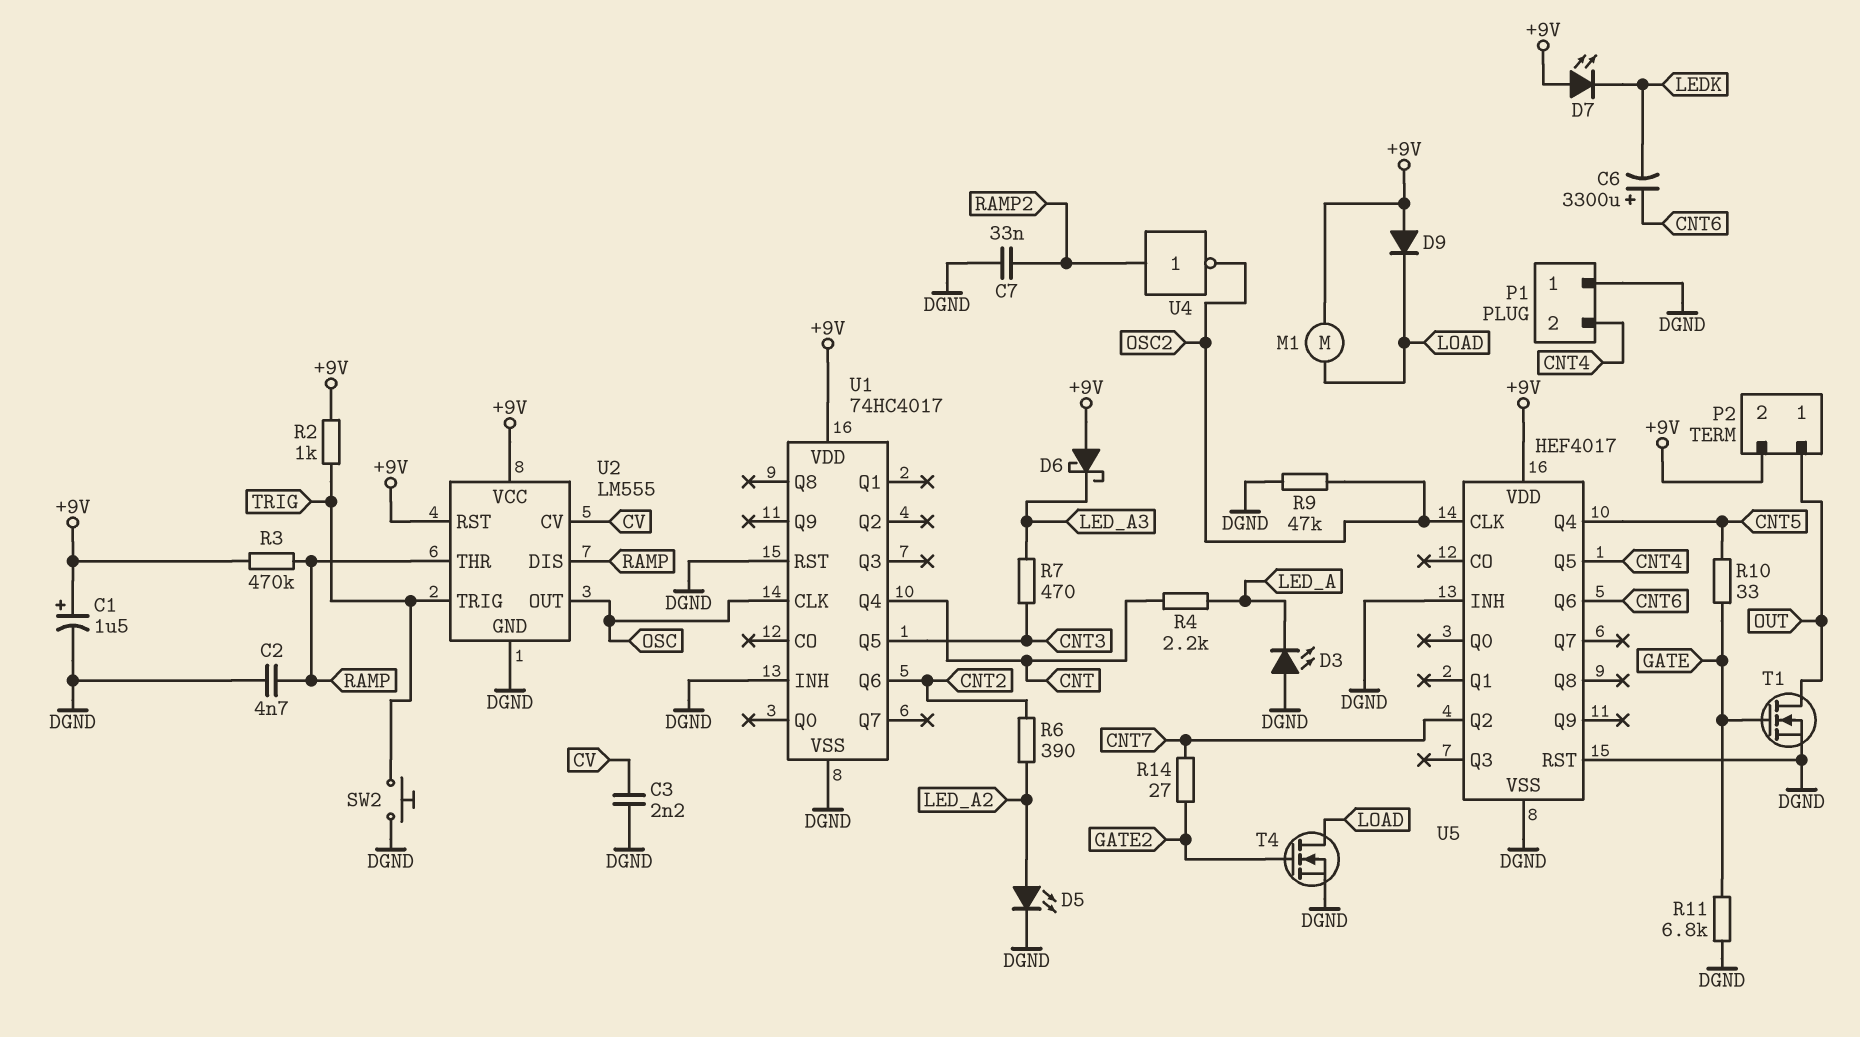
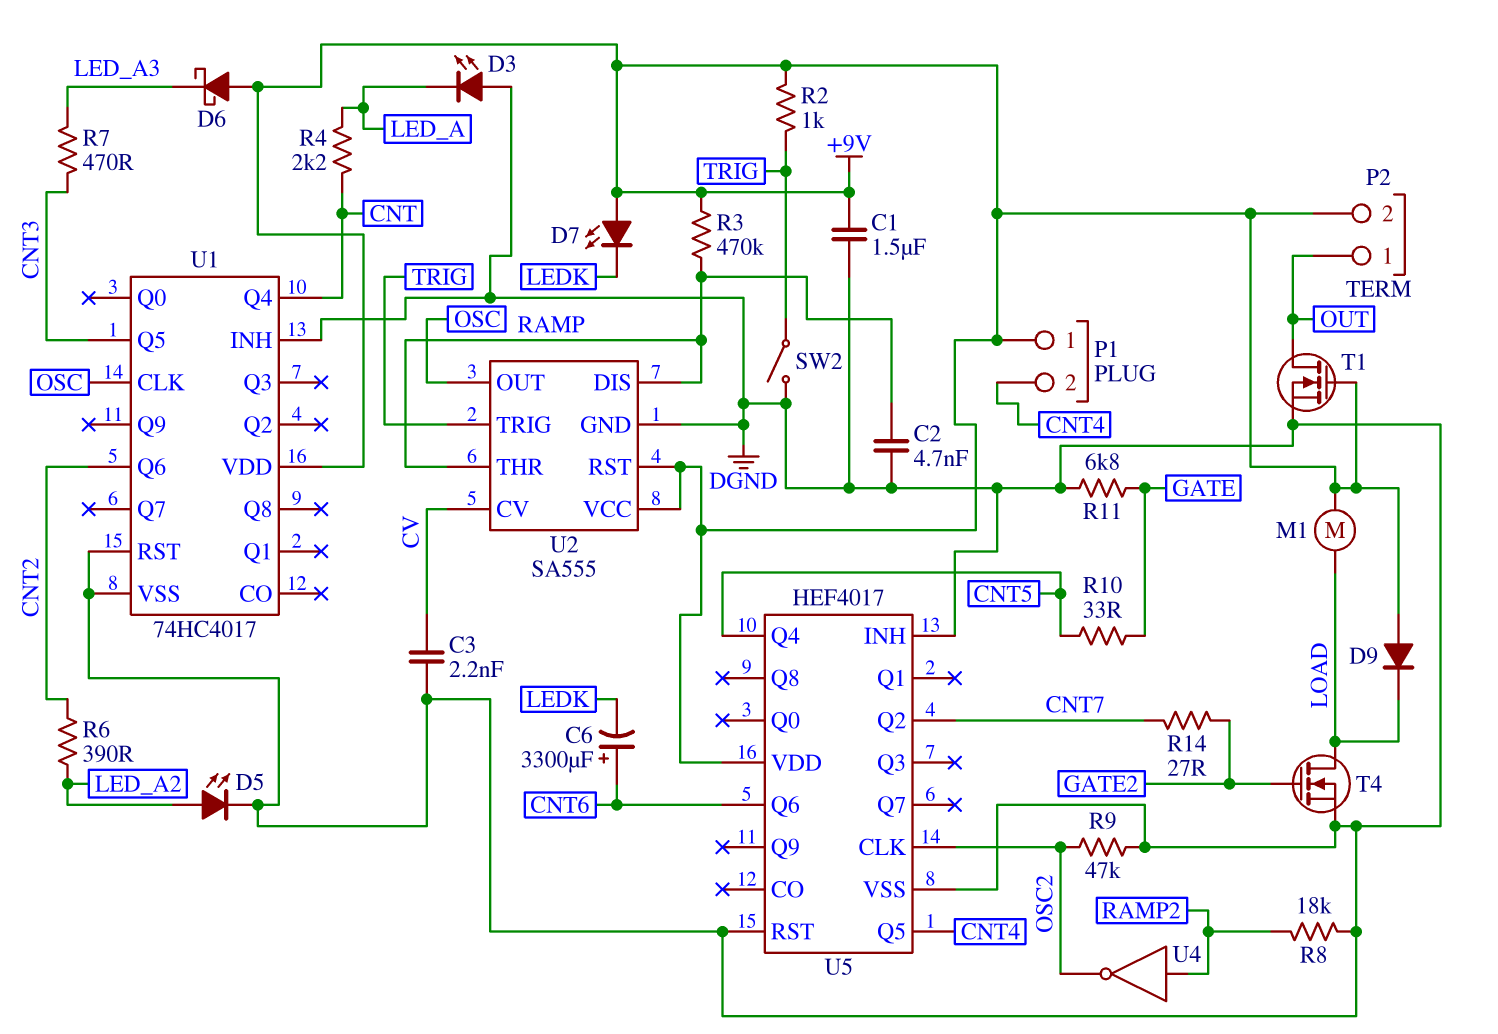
C1: 1.5uF (plus +9V, minus DGND) -> 1.5uF (+9V, DGND)
C7: 33nF (DGND, RAMP2) -> none
P1 pin 1: DGND -> +9V
R8: none -> 18k (DGND, RAMP2)
SW2: button (DGND, TRIG) -> switch (DGND, TRIG)
T1: NMOS (G GATE, D OUT, S DGND) -> NMOS (G +9V, D OUT, S DGND)
U2: LM555 -> SA555

